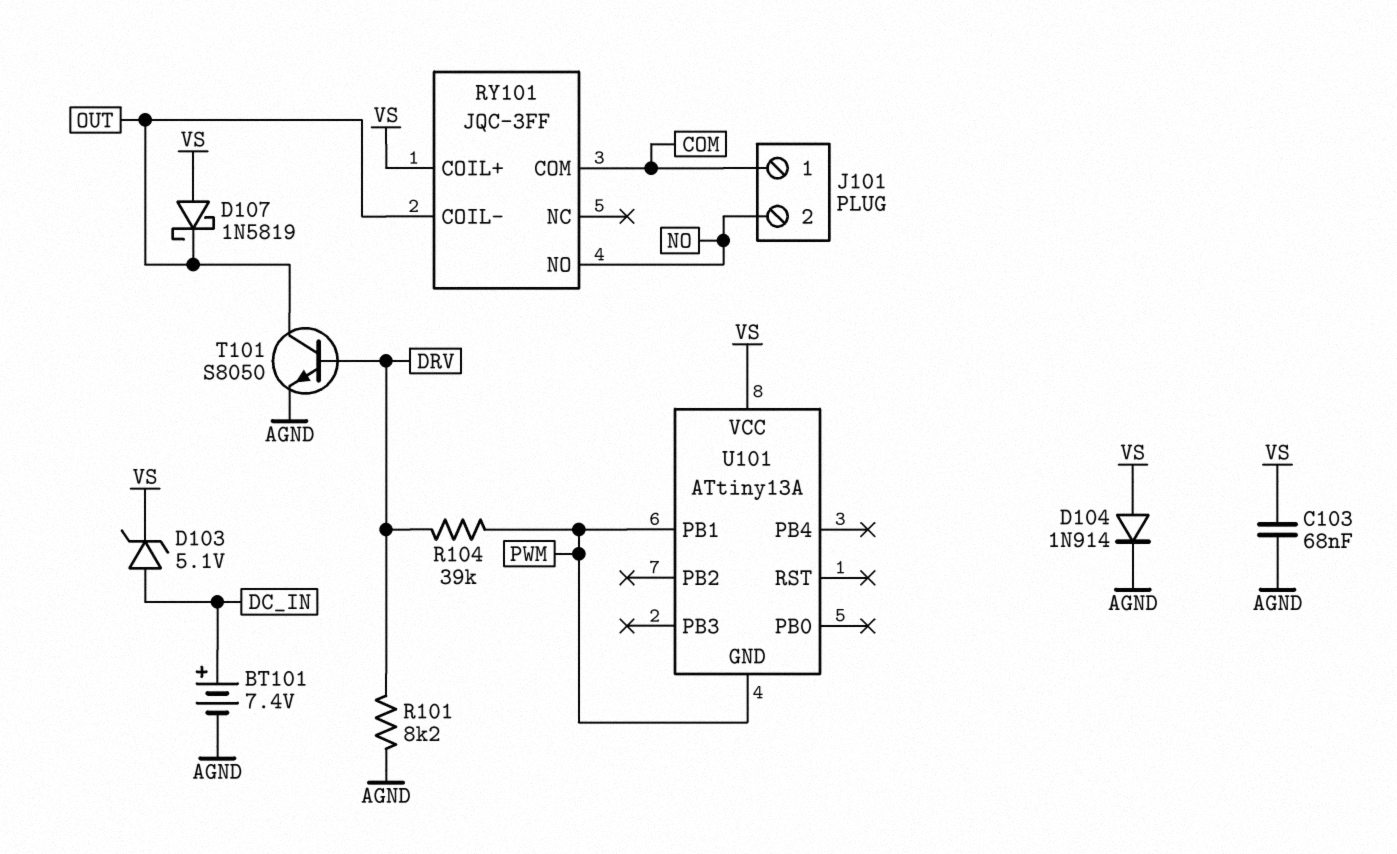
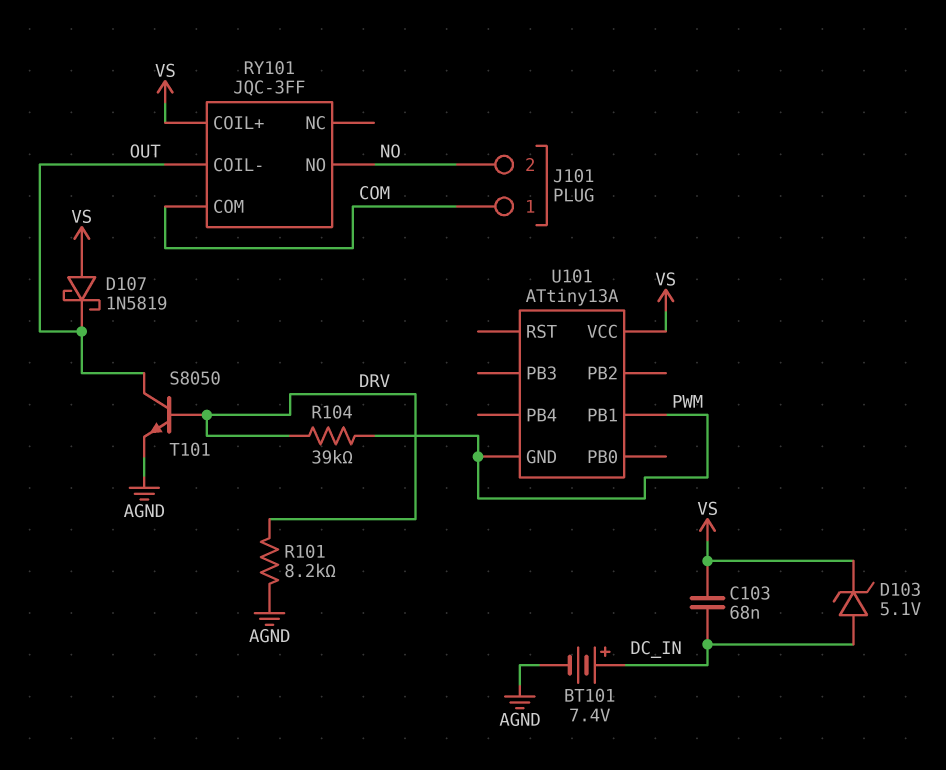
C103: 68nF (AGND, VS) -> 68nF (DC_IN, VS)
D104: diode 1N914 (A VS, K AGND) -> none

